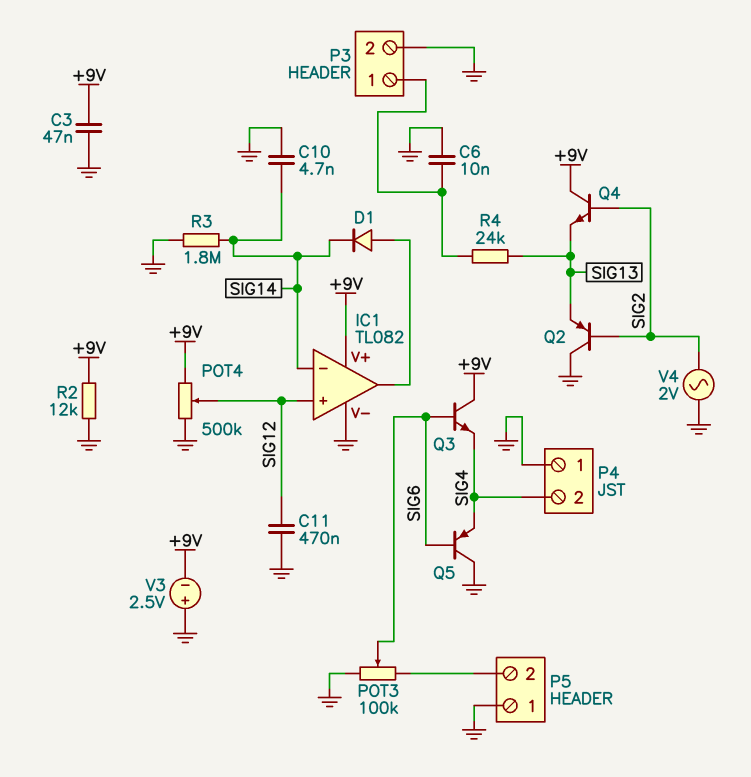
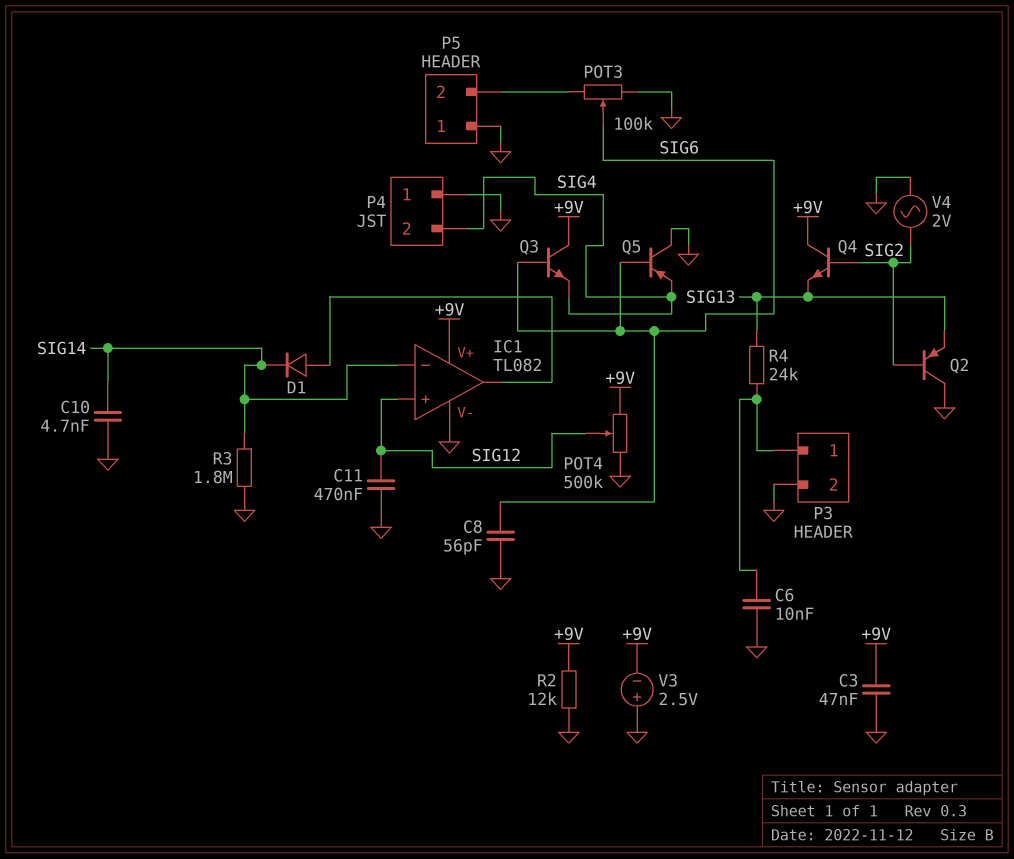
C8: none -> 56pF (GND, SIG6)

